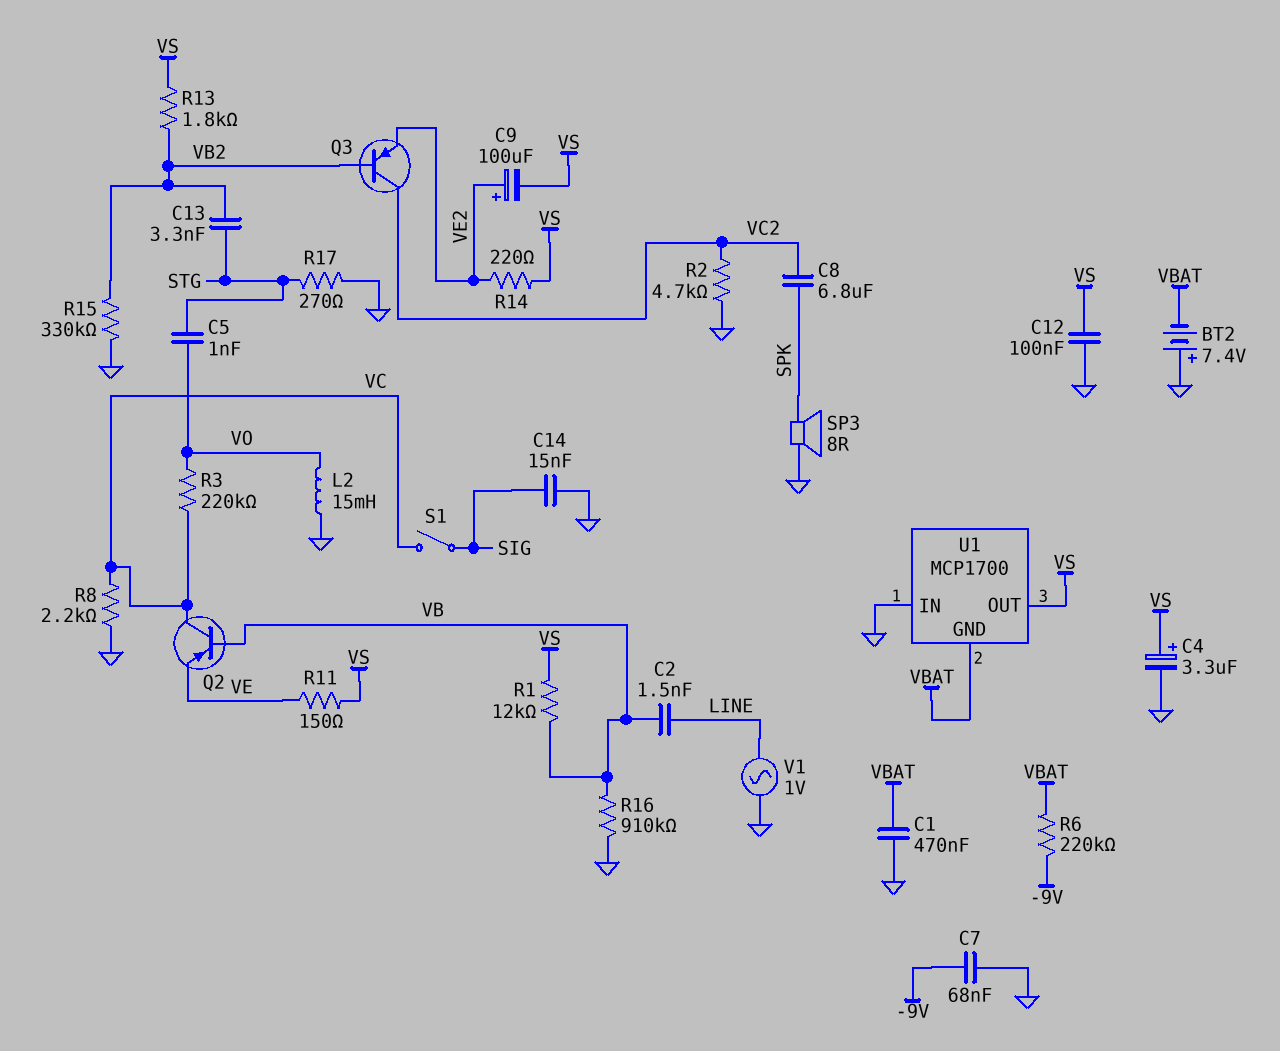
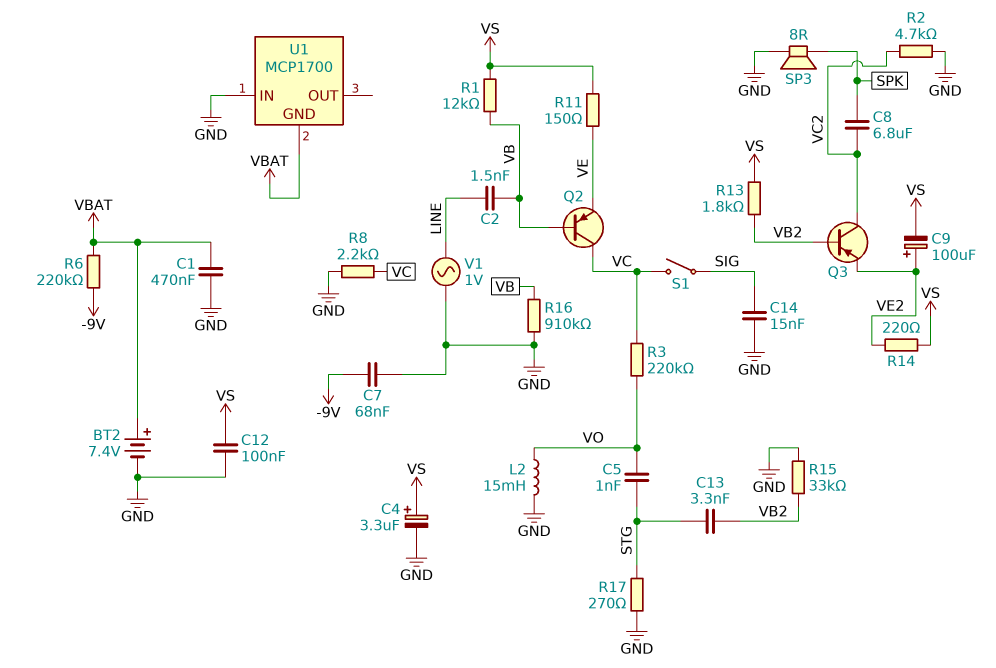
BT2: 7.4V (plus GND, minus VBAT) -> 7.4V (plus VBAT, minus GND)
R15: 330k (GND, VB2) -> 33k (GND, VB2)
U1 pin OUT: VS -> none

